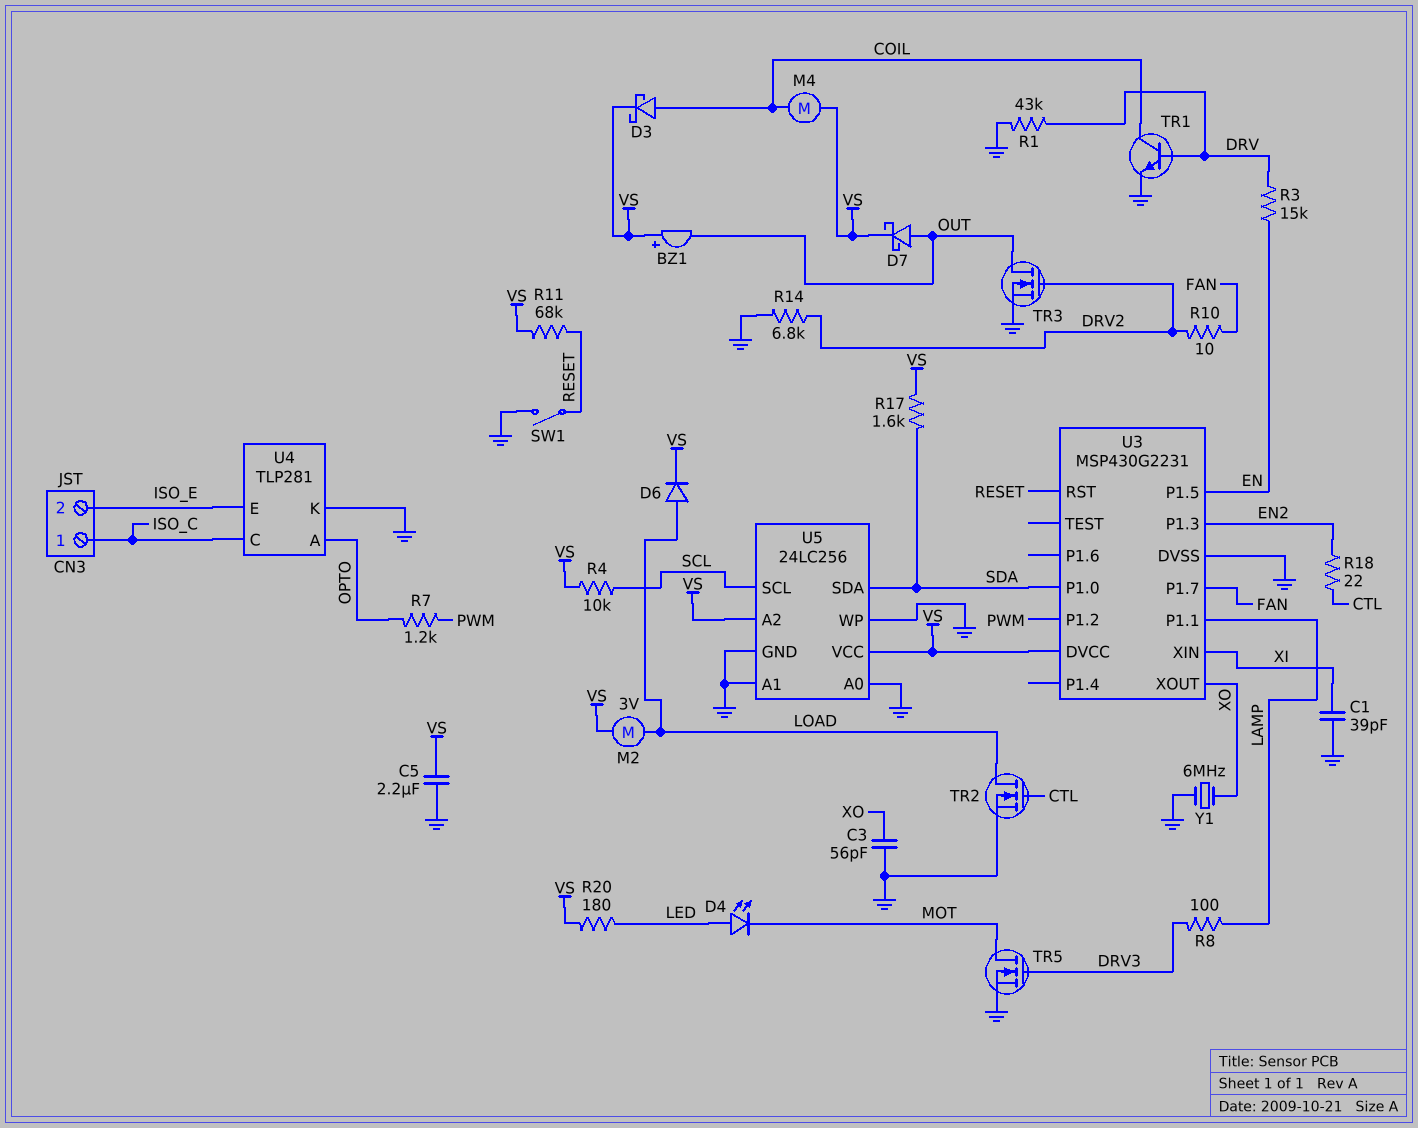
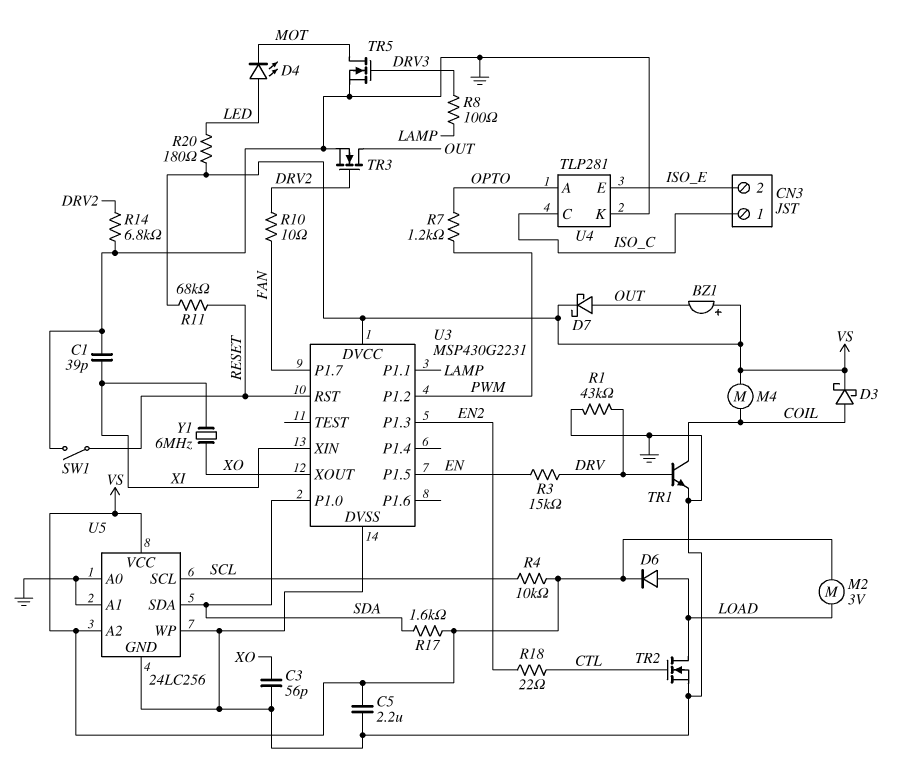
Y1: 6MHz (GND, XO) -> 6MHz (XI, XO)

